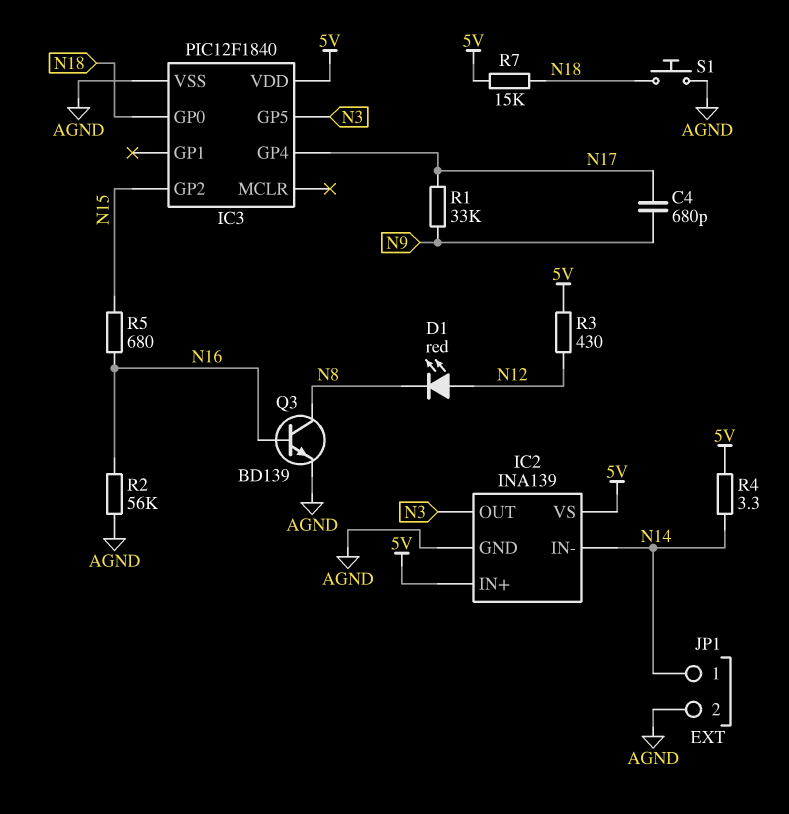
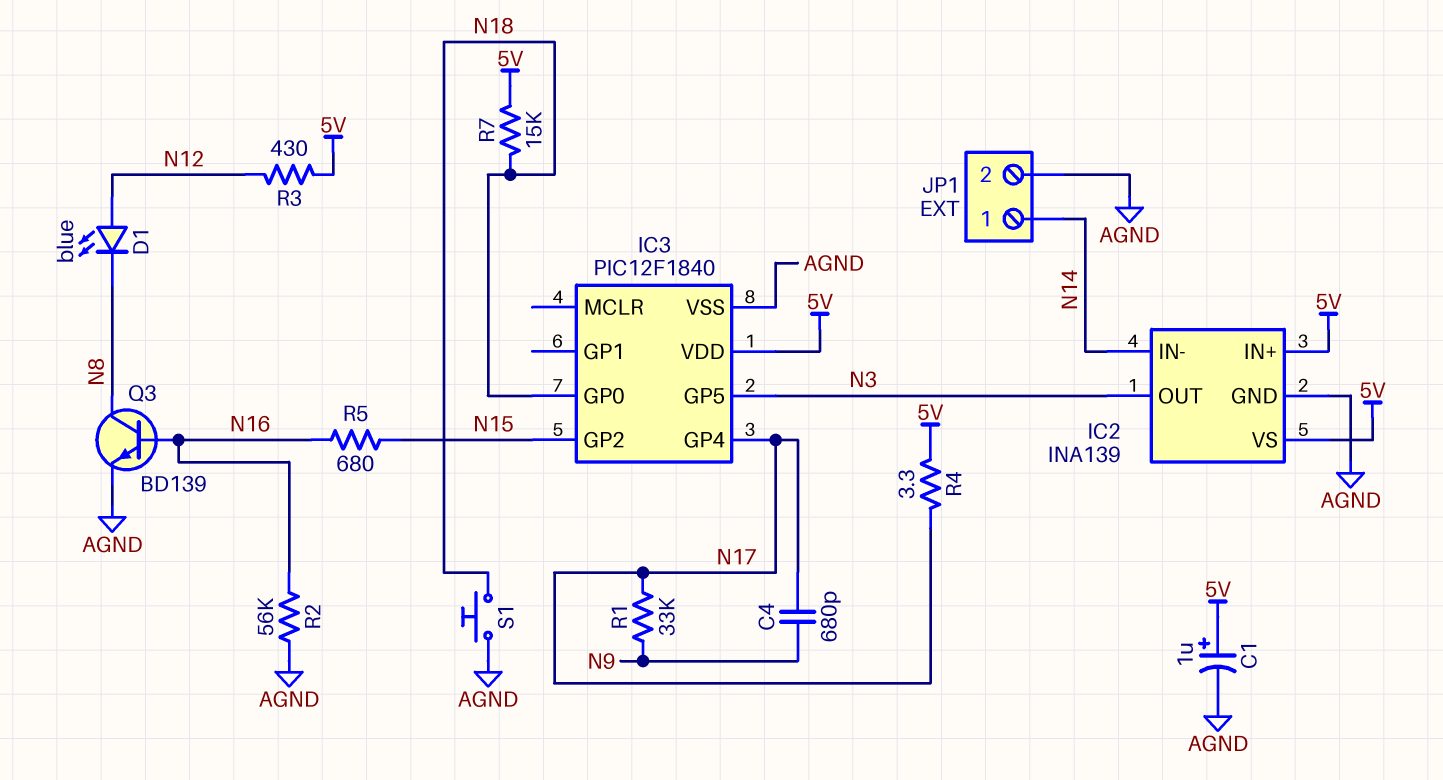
C1: none -> 1uF (plus 5V, minus AGND)
D1: LED red (A N12, K N8) -> LED blue (A N12, K N8)
R4: 3.3 (5V, N14) -> 3.3 (5V, N17)

